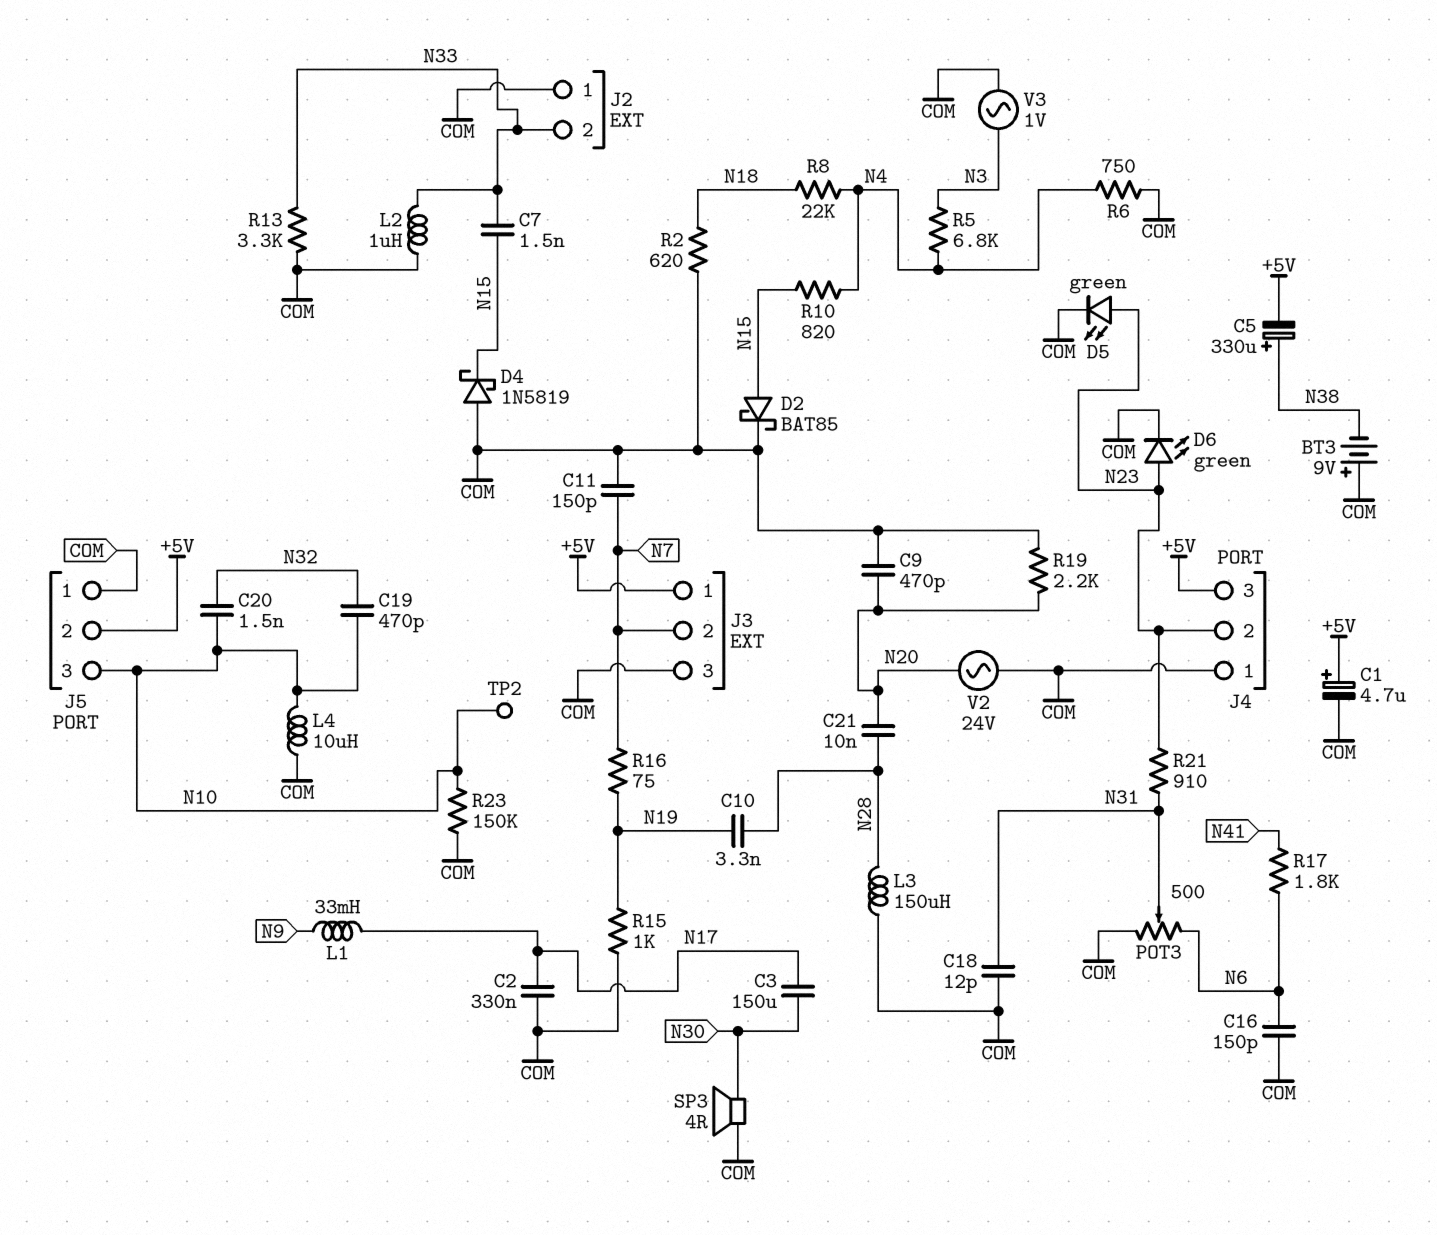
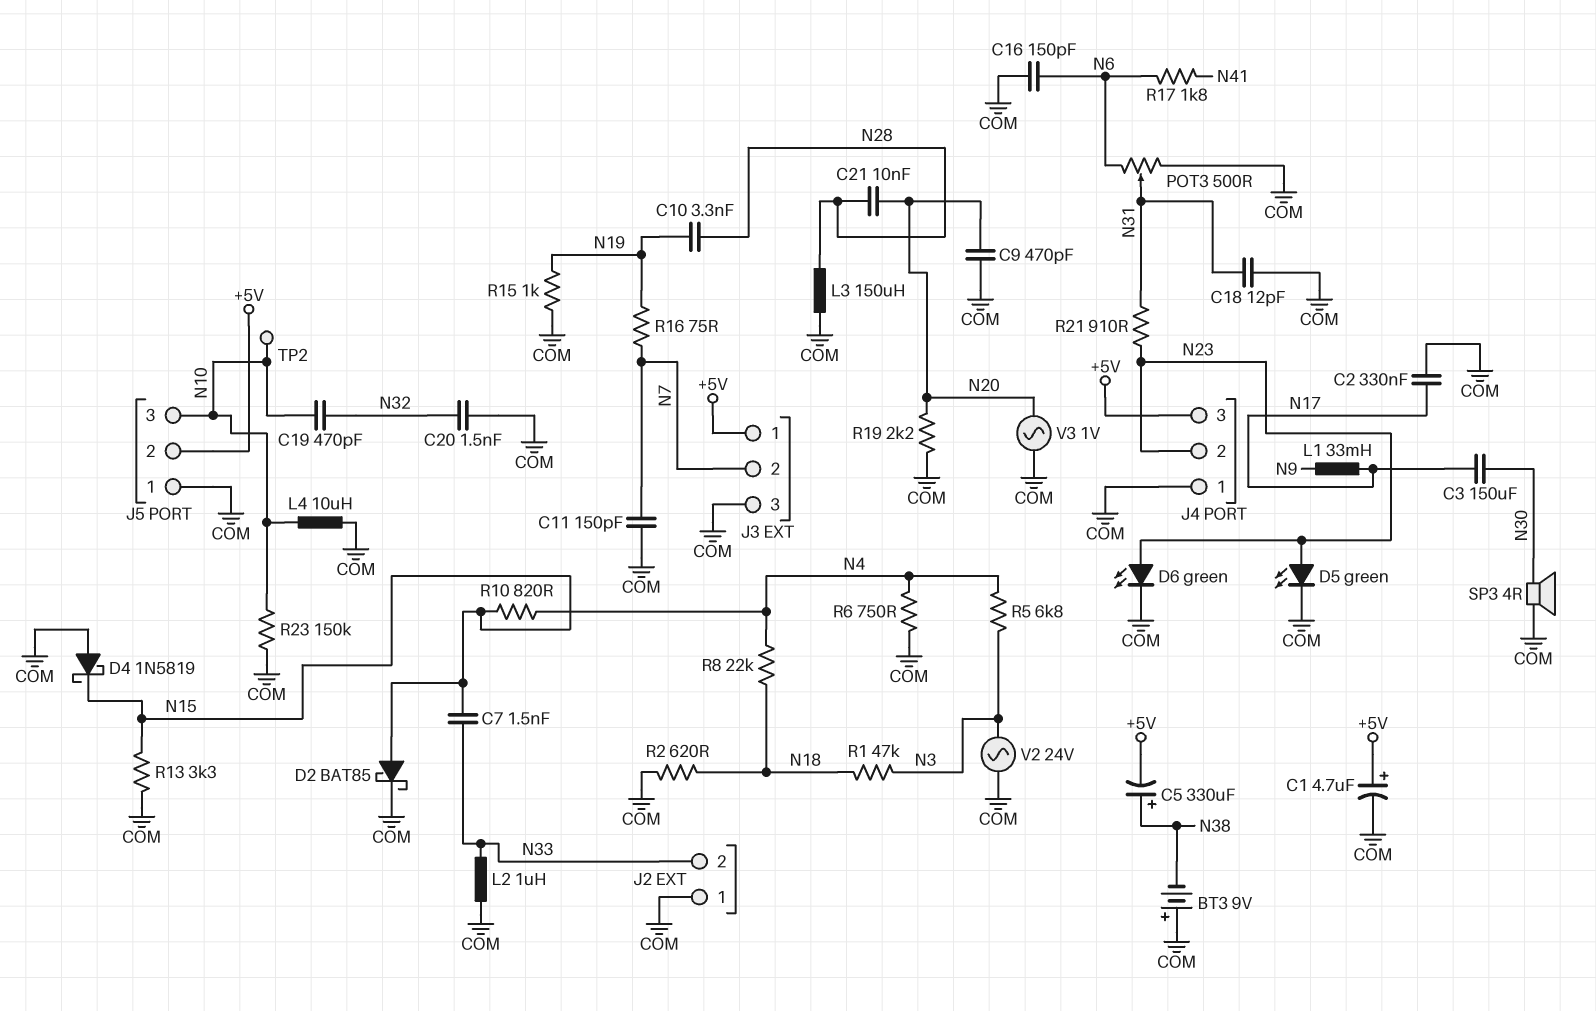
C20: 1.5nF (N10, N32) -> 1.5nF (COM, N32)
R1: none -> 47k (N3, N18)
R13: 3.3k (COM, N33) -> 3.3k (COM, N15)
V2: AC 24V (COM, N20) -> AC 24V (COM, N3)
V3: AC 1V (COM, N3) -> AC 1V (COM, N20)

